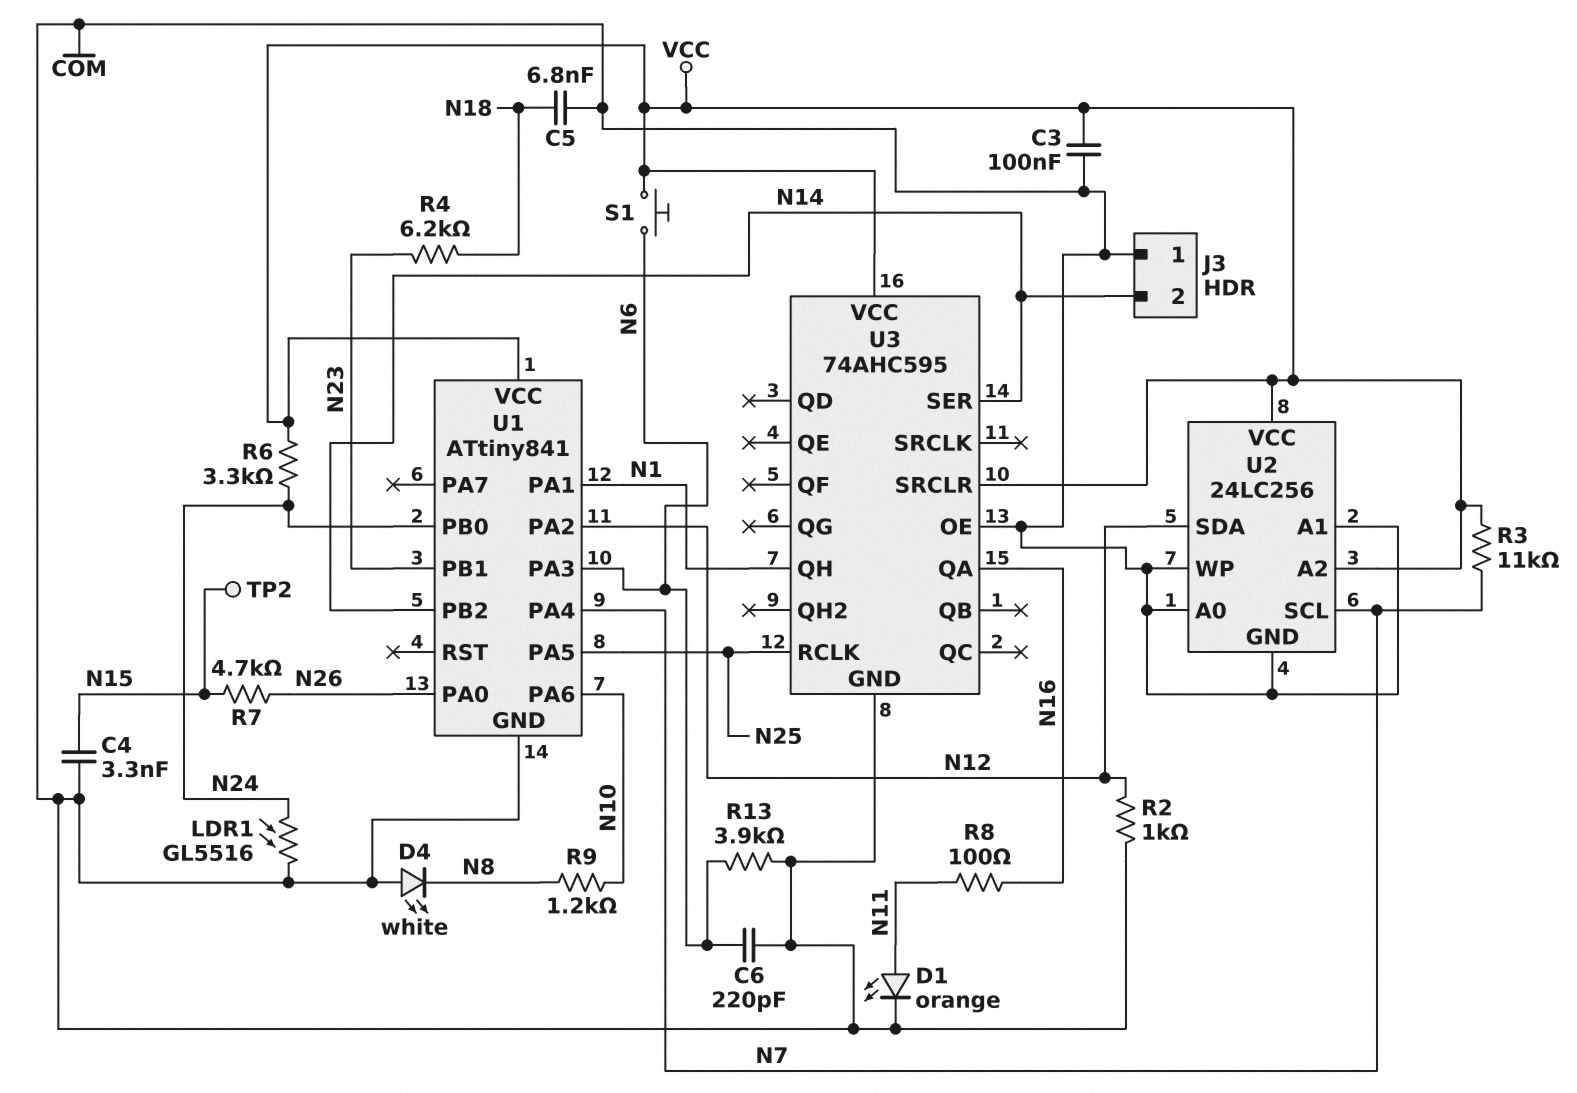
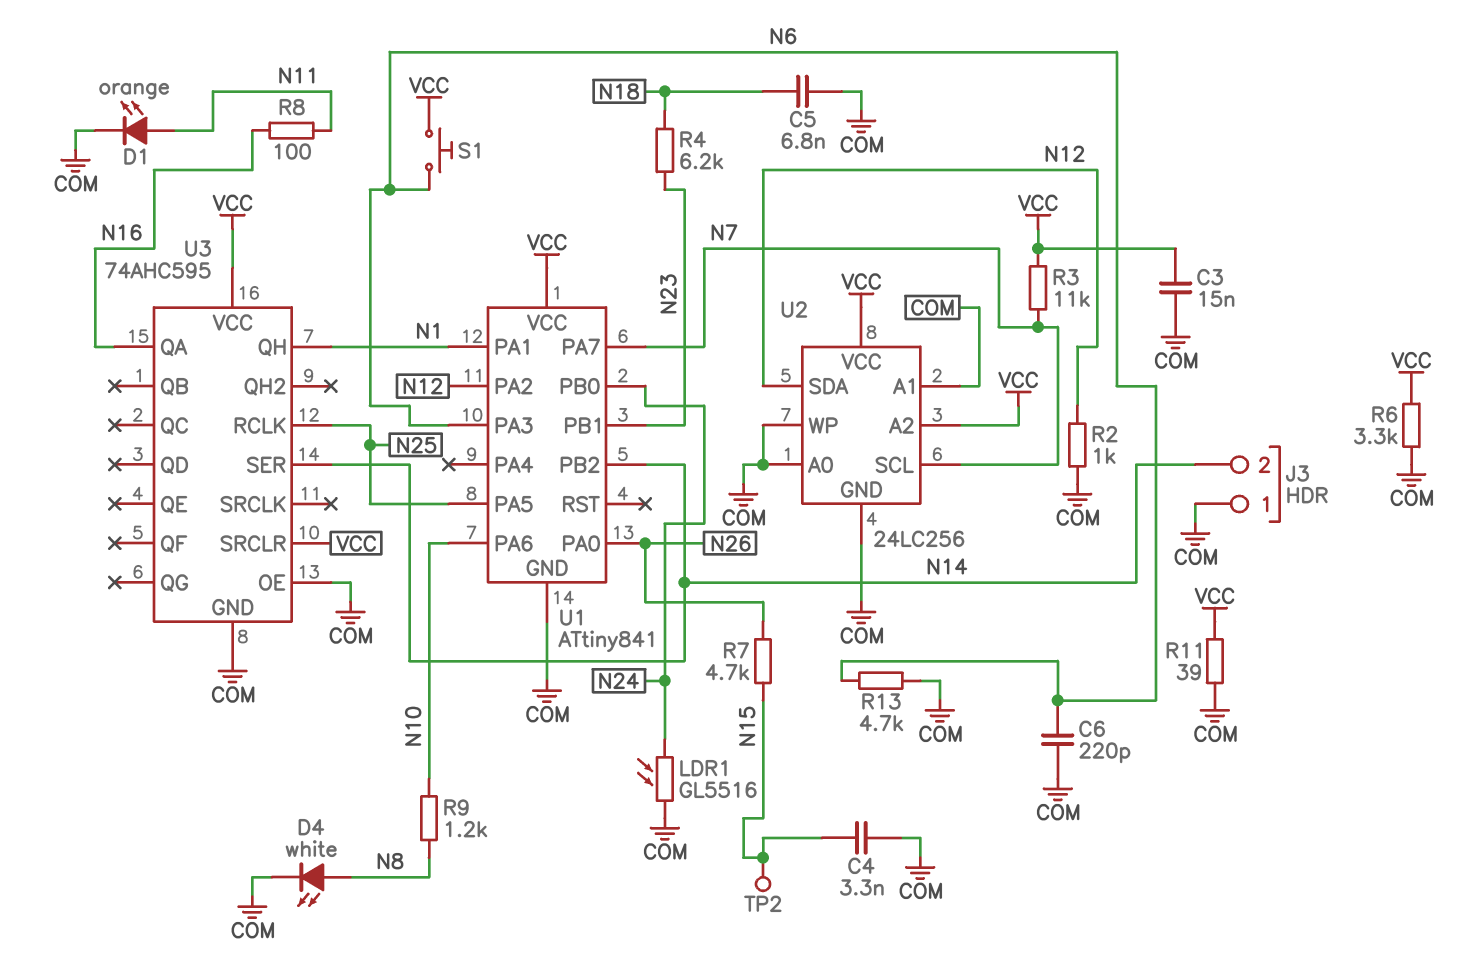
C3: 100nF (COM, VCC) -> 15nF (COM, VCC)
D4: LED white (A COM, K N8) -> LED white (A N8, K COM)
R6: 3.3k (N24, VCC) -> 3.3k (COM, VCC)
R11: none -> 39 (COM, VCC)
R13: 3.9k (COM, N6) -> 4.7k (COM, N6)
U1 pin PA4: N7 -> none
U1 pin PA7: none -> N7

